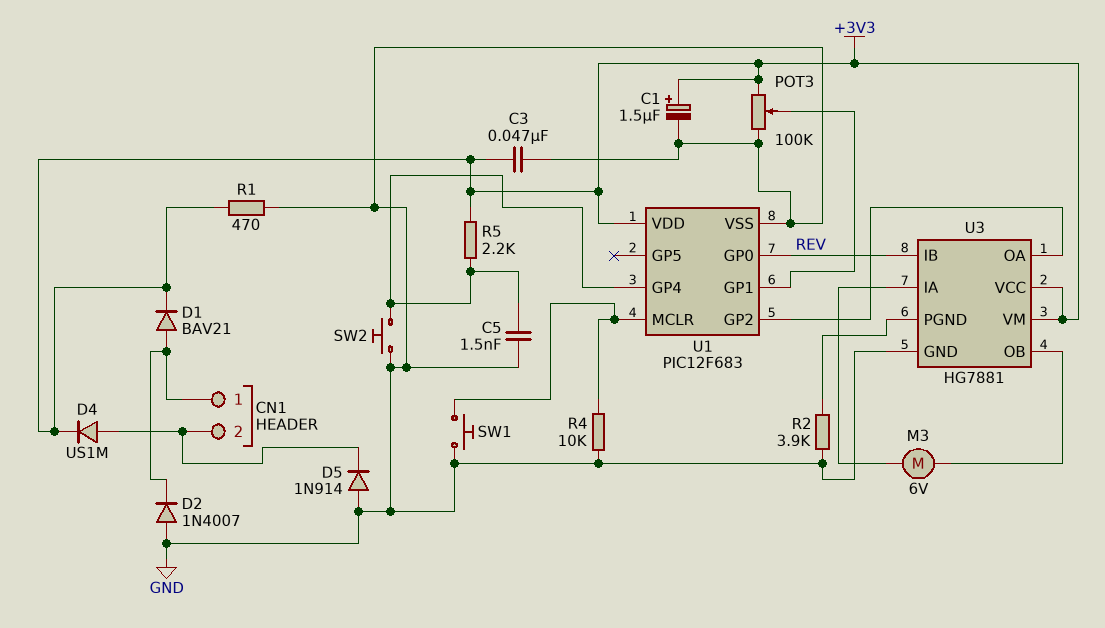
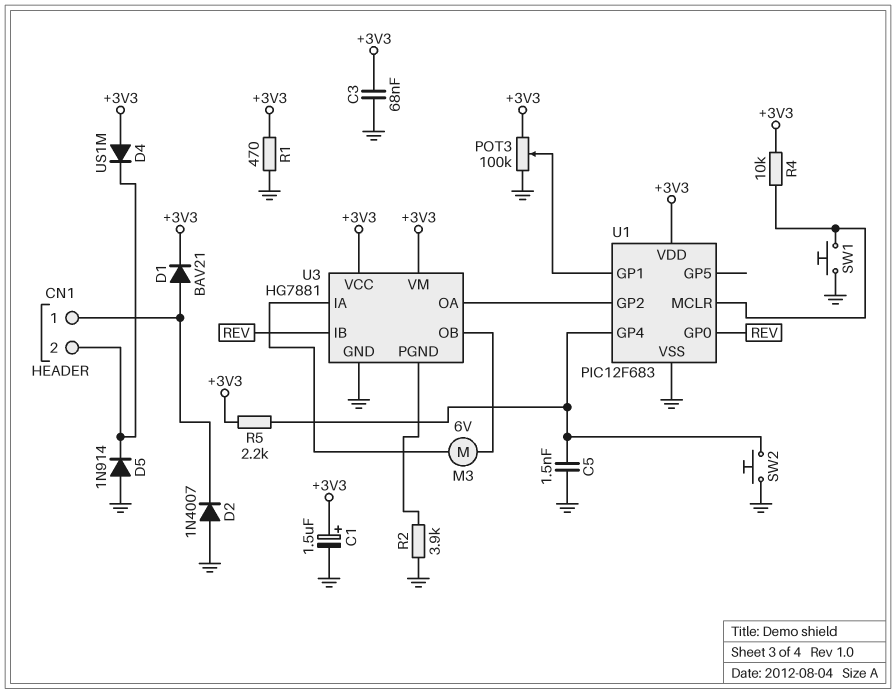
C3: 47nF (+3V3, GND) -> 68nF (+3V3, GND)
D4: diode US1M (A CN1/2, K +3V3) -> diode US1M (A +3V3, K CN1/2)
R4: 10k (GND, U1/MCLR) -> 10k (+3V3, U1/MCLR)

